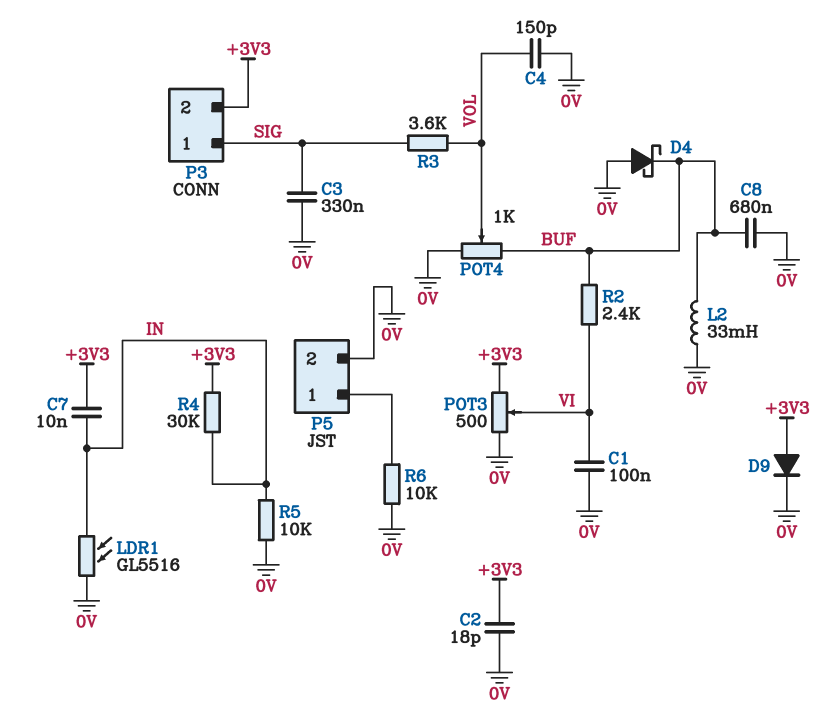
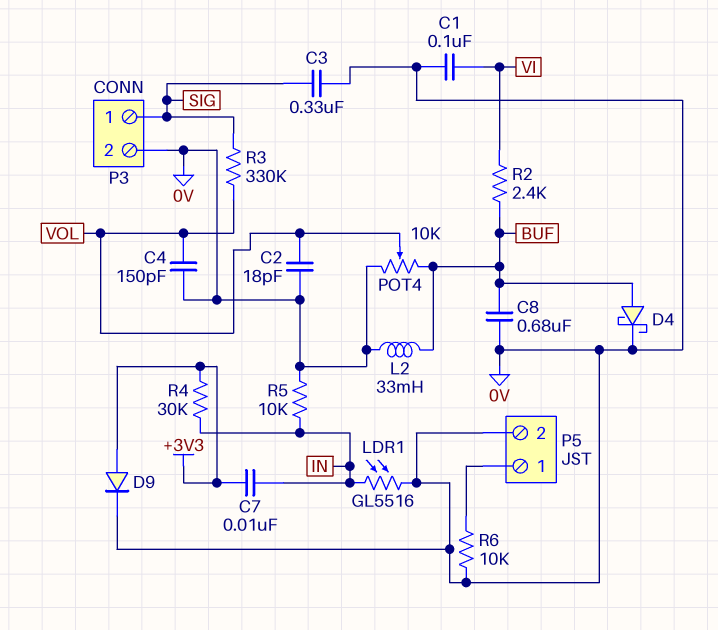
C2: 18pF (+3V3, 0V) -> 18pF (0V, VOL)
D4: schottky (A 0V, K BUF) -> schottky (A BUF, K 0V)
P3 pin 2: +3V3 -> 0V
POT3: 500 (+3V3, 0V, wiper VI) -> none
POT4: 1k (0V, BUF, wiper VOL) -> 10k (0V, BUF, wiper VOL)
R3: 3.6k (SIG, VOL) -> 330k (SIG, VOL)

